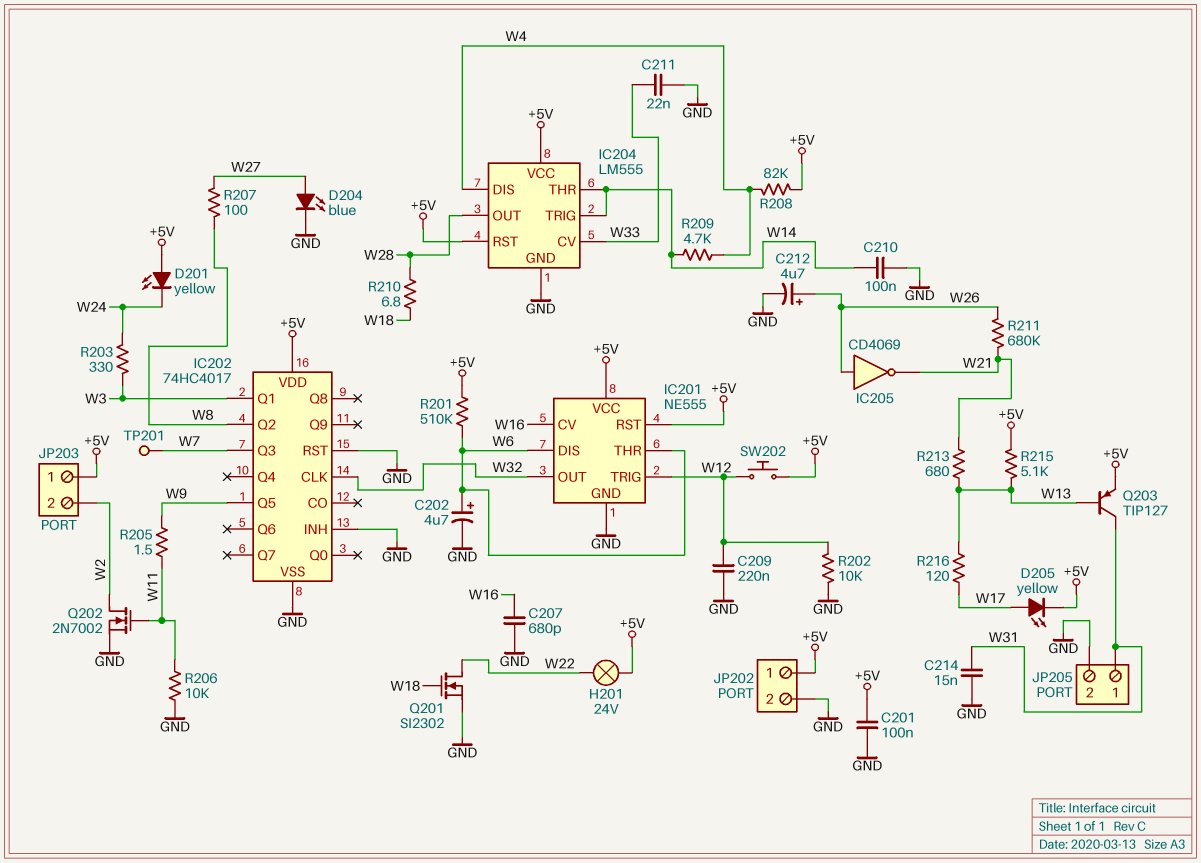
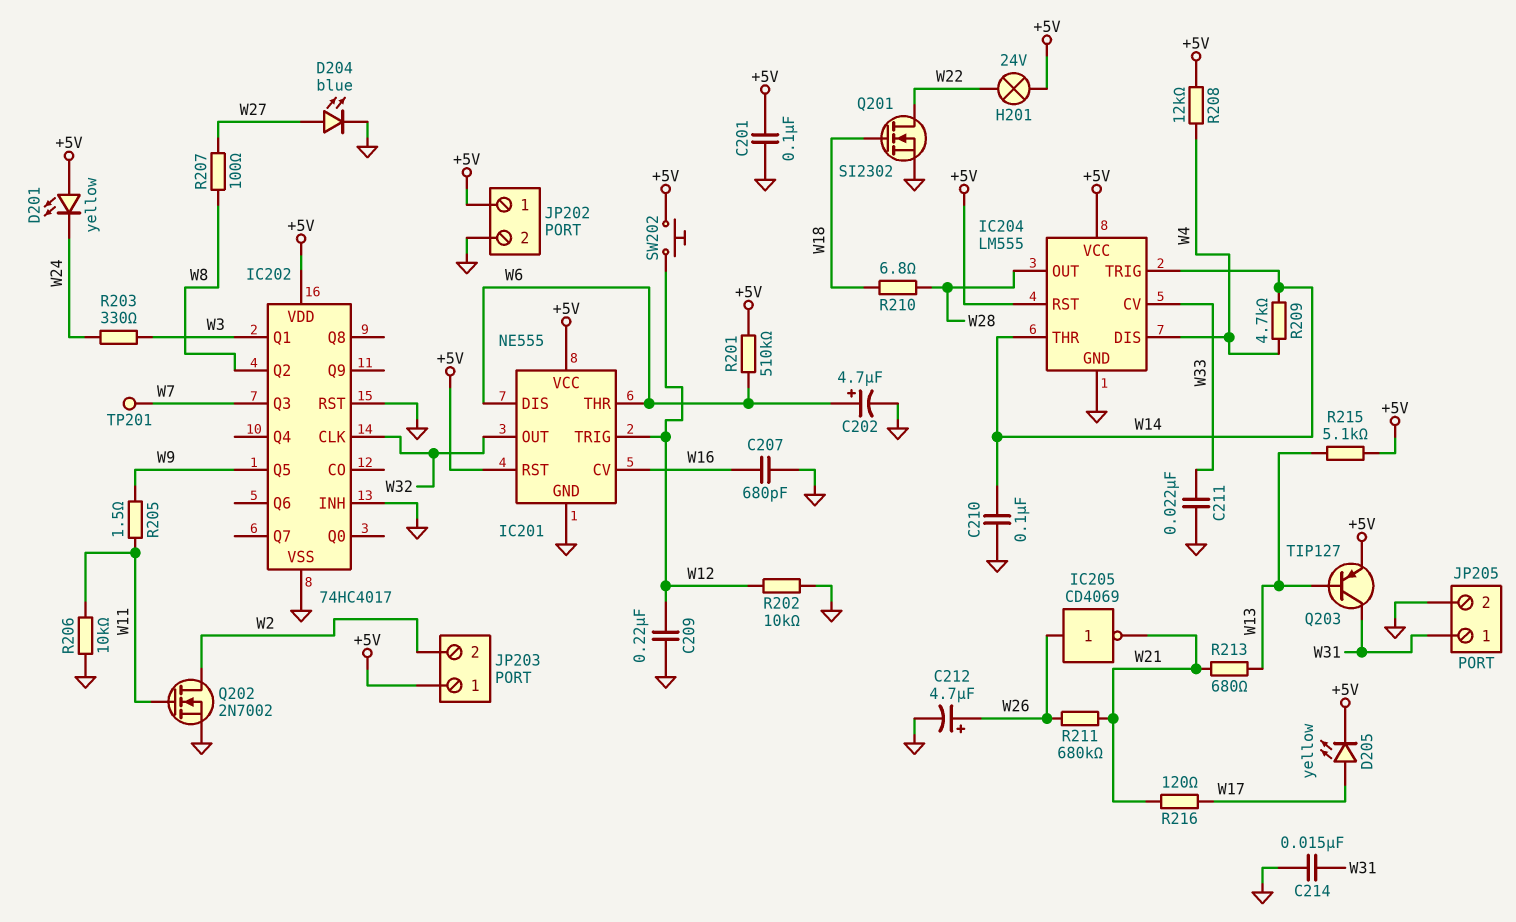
R208: 82k (+5V, W4) -> 12k (+5V, W4)
R216: 120 (W13, W17) -> 120 (W17, W21)

